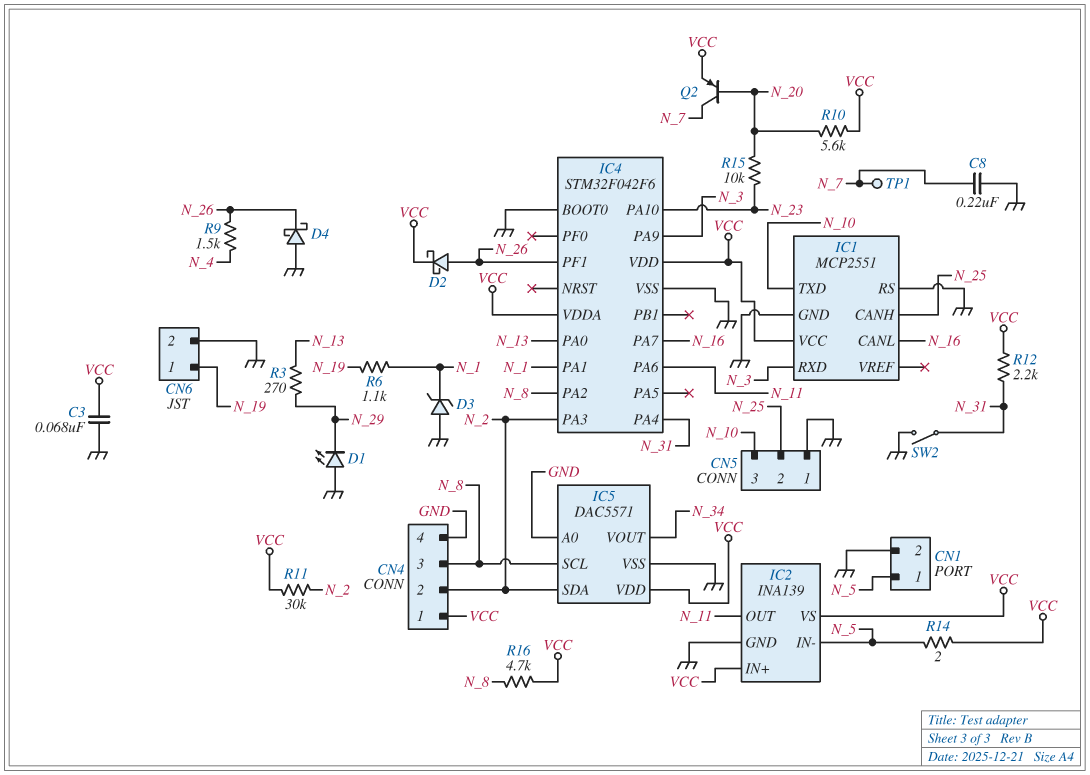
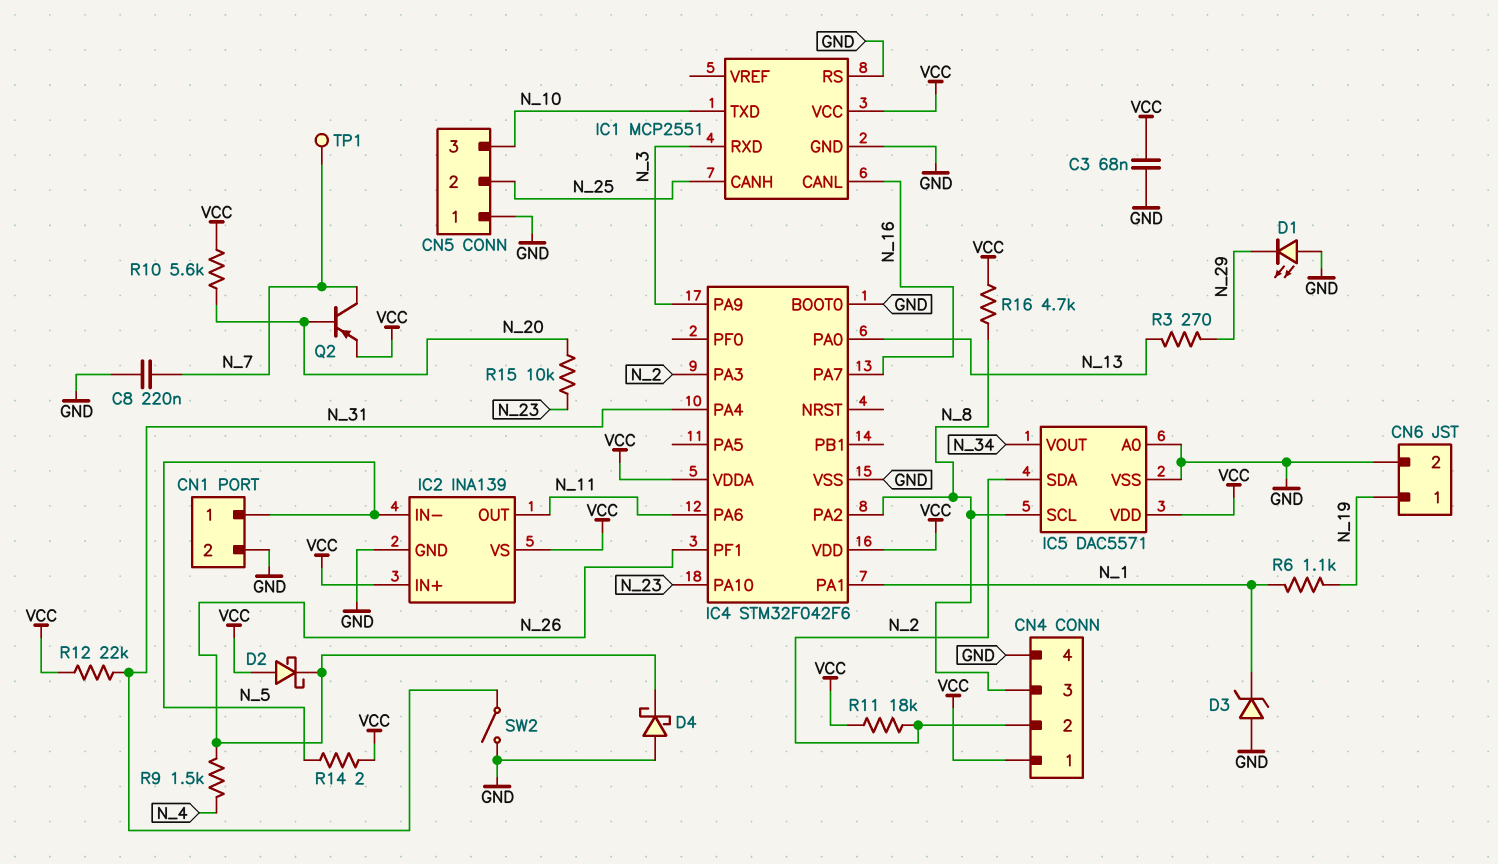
D2: schottky (A N_26, K VCC) -> schottky (A VCC, K N_26)
R11: 30k (N_2, VCC) -> 18k (N_2, VCC)
R12: 2.2k (N_31, VCC) -> 22k (N_31, VCC)

